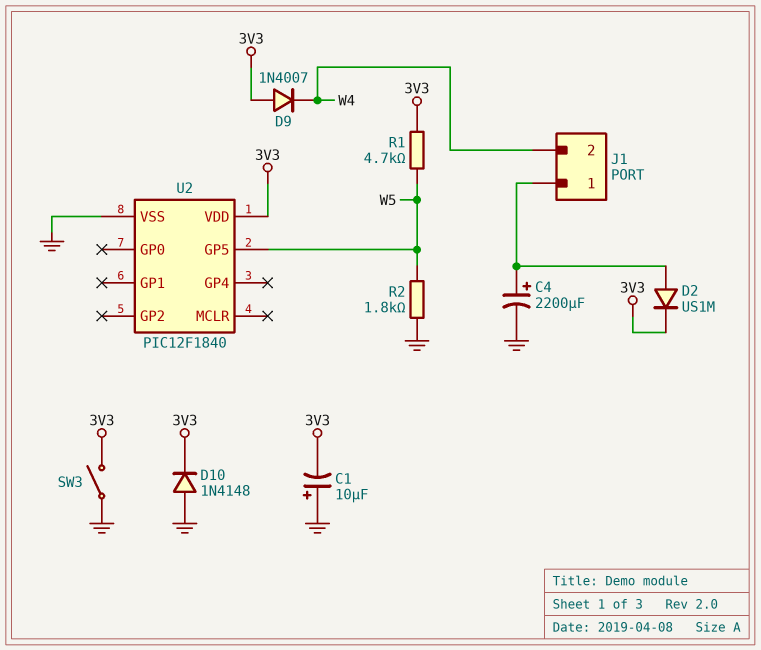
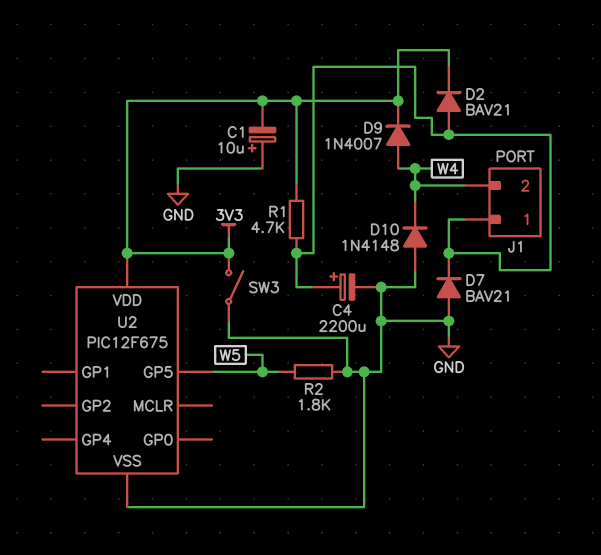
D2: diode US1M (A J1/1, K 3V3) -> diode BAV21 (A J1/1, K 3V3)
D7: none -> diode BAV21 (A GND, K J1/1)
D9: diode 1N4007 (A 3V3, K W4) -> diode 1N4007 (A W4, K 3V3)
D10: diode 1N4148 (A GND, K 3V3) -> diode 1N4148 (A GND, K W4)
R1: 4.7k (3V3, W5) -> 4.7k (3V3, J1/1)
U2: PIC12F1840 -> PIC12F675

